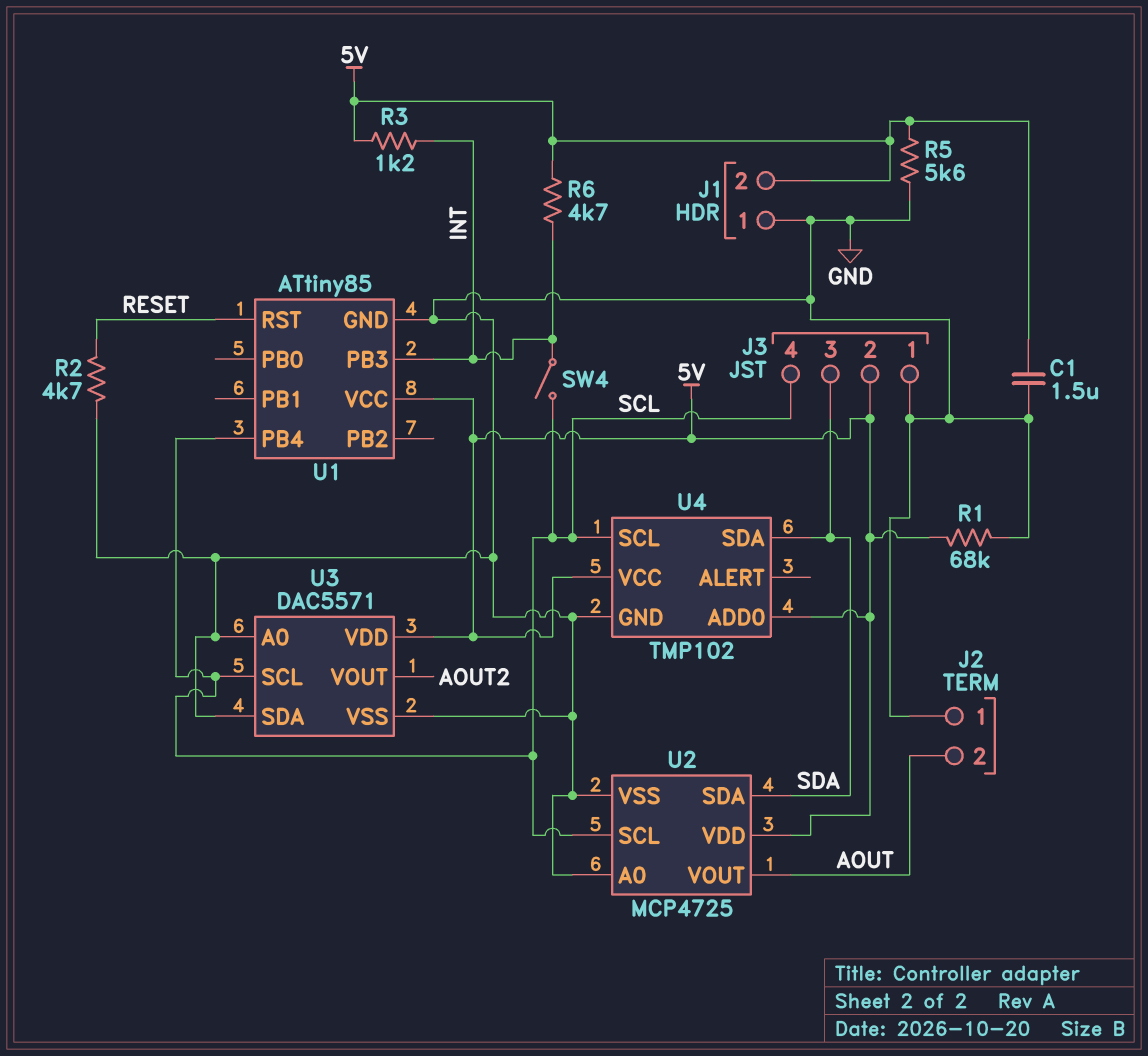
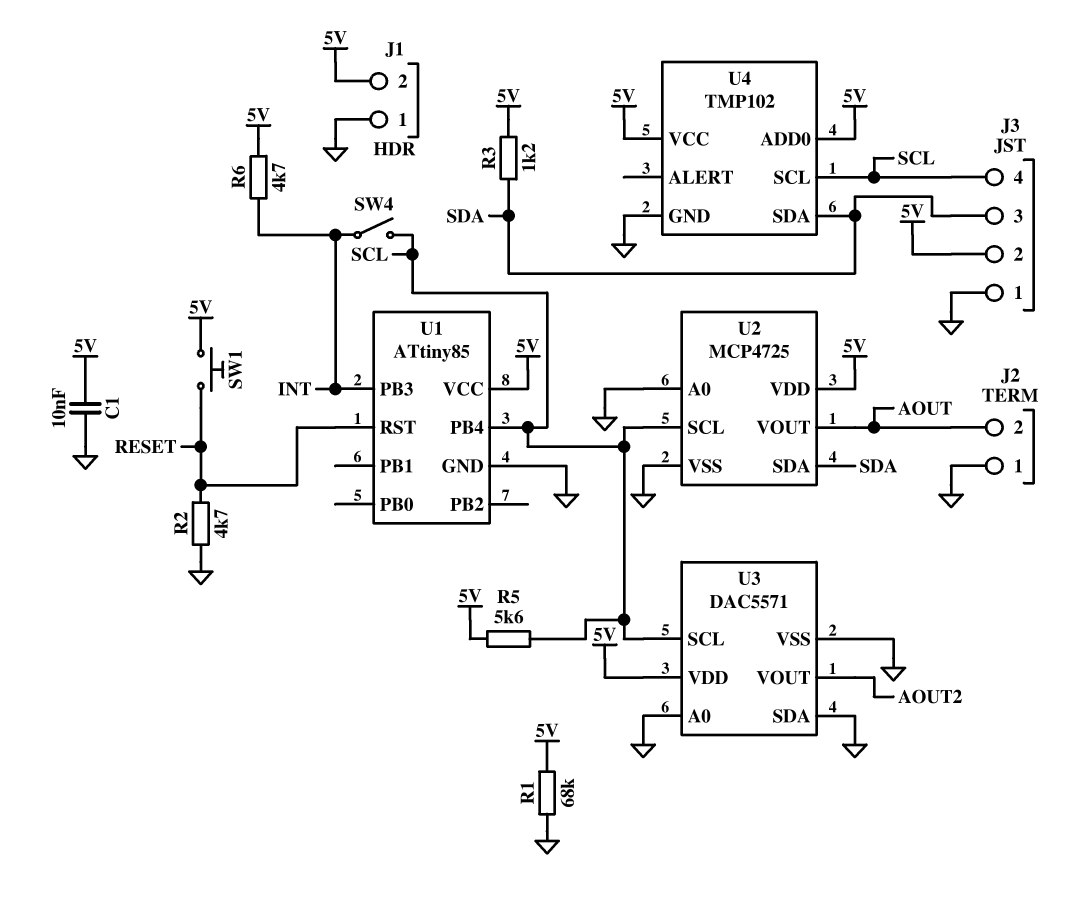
C1: 1.5uF (5V, GND) -> 10nF (5V, GND)
R3: 1.2k (5V, INT) -> 1.2k (5V, SDA)
R5: 5.6k (5V, GND) -> 5.6k (5V, SCL)
SW1: none -> button (5V, RESET)

